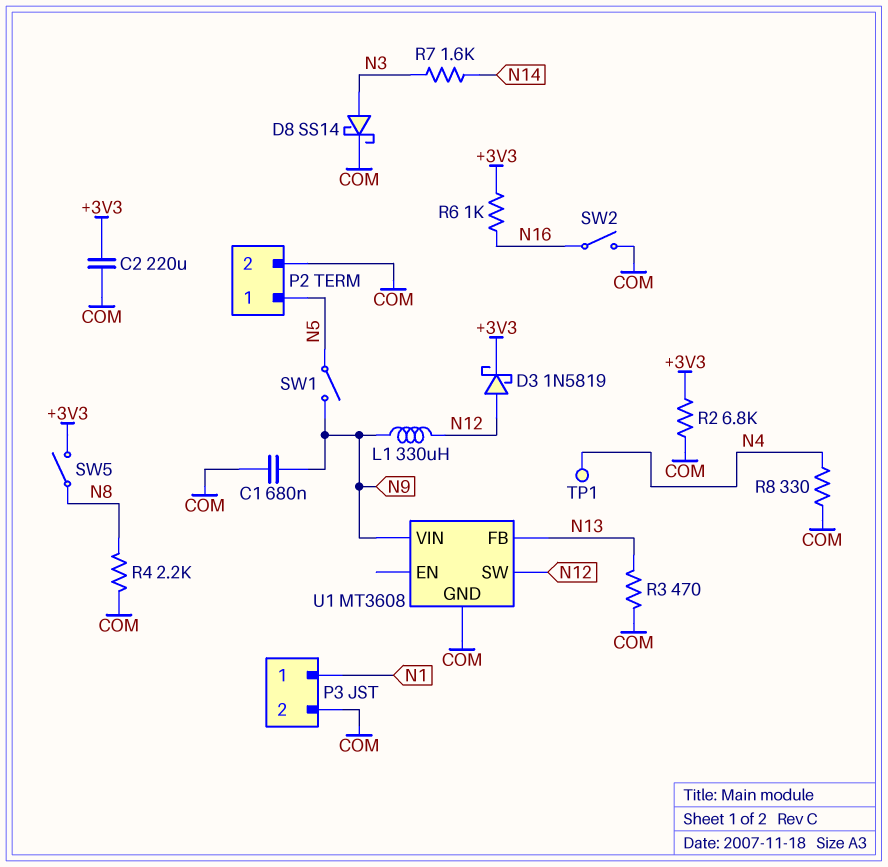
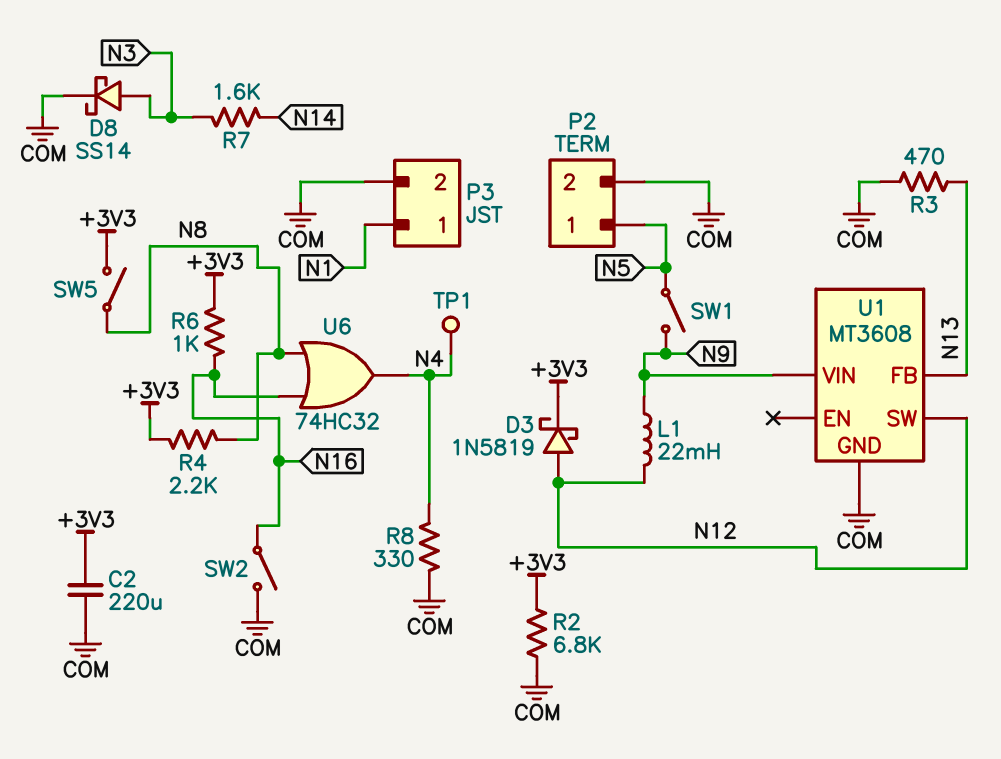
C1: 680nF (COM, N9) -> none
L1: 330uH (N9, N12) -> 22mH (N9, N12)
R4: 2.2k (COM, N8) -> 2.2k (+3V3, N8)
U6: none -> OR 74HC32 (in N8, in N16, out N4)

